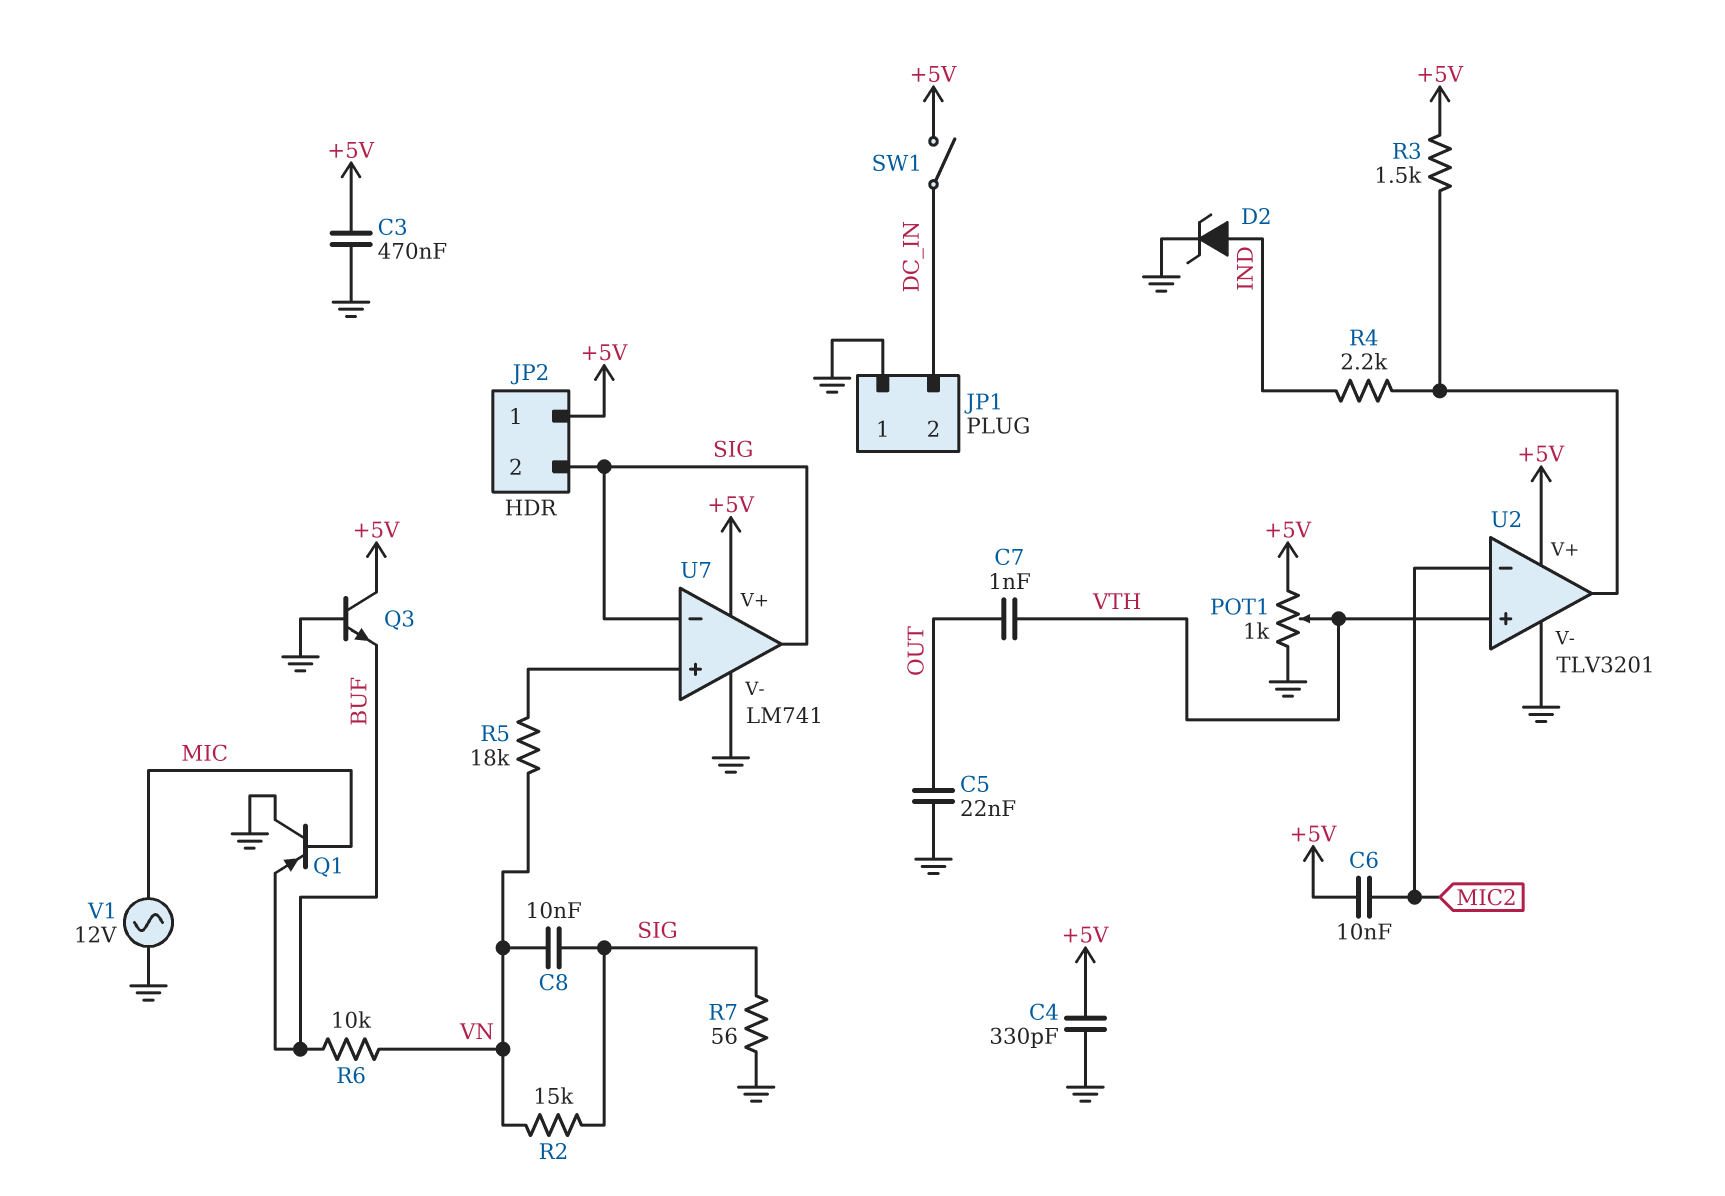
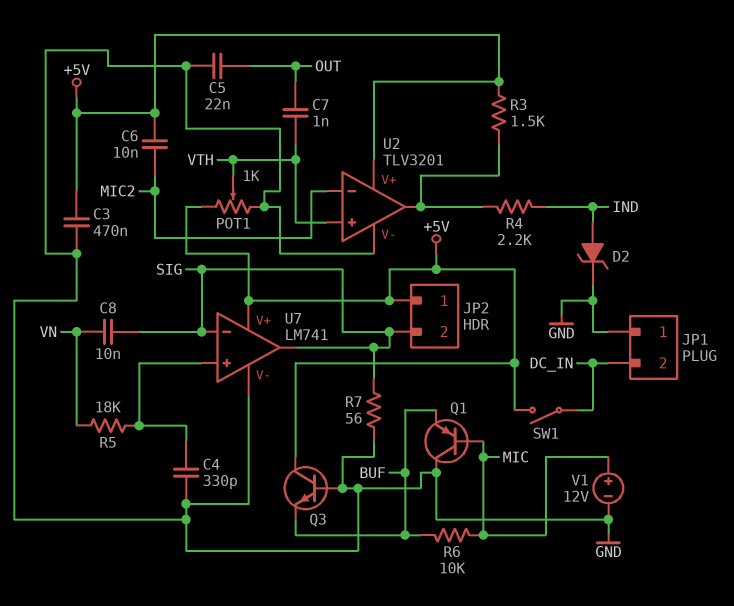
C4: 330pF (+5V, GND) -> 330pF (GND, U7/in+)
R2: 15k (SIG, VN) -> none
R6: 10k (BUF, VN) -> 10k (BUF, MIC)
V1: AC 12V (GND, MIC) -> 12V (plus MIC, minus GND)

